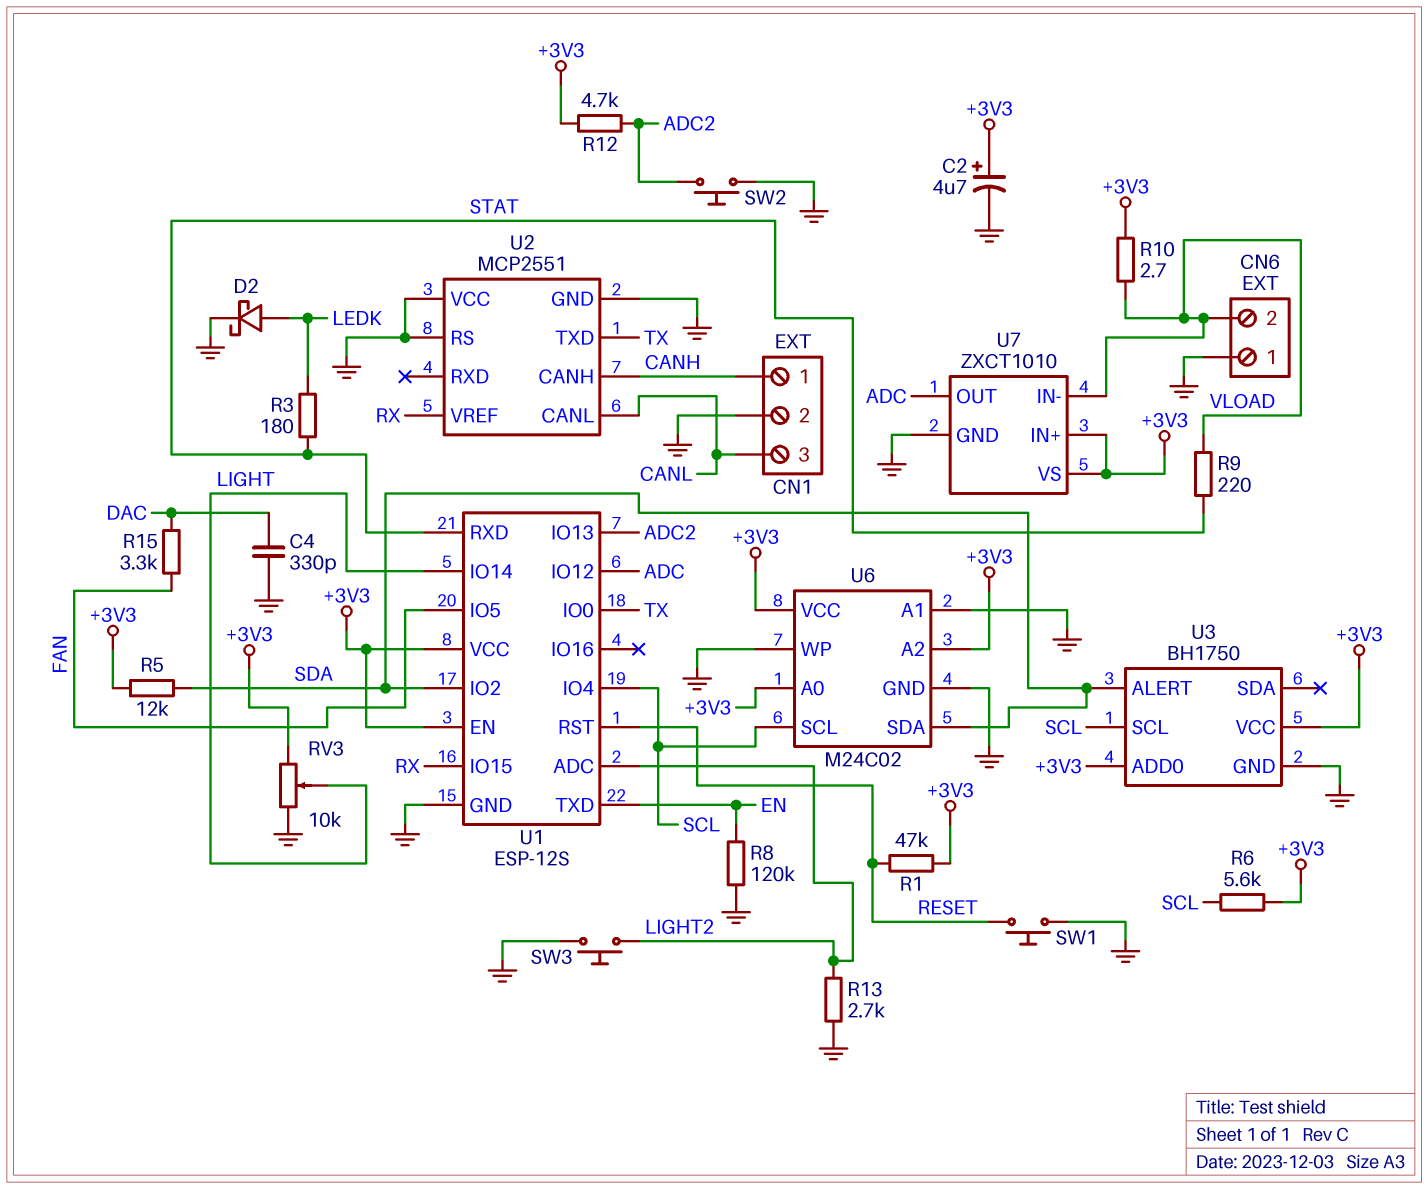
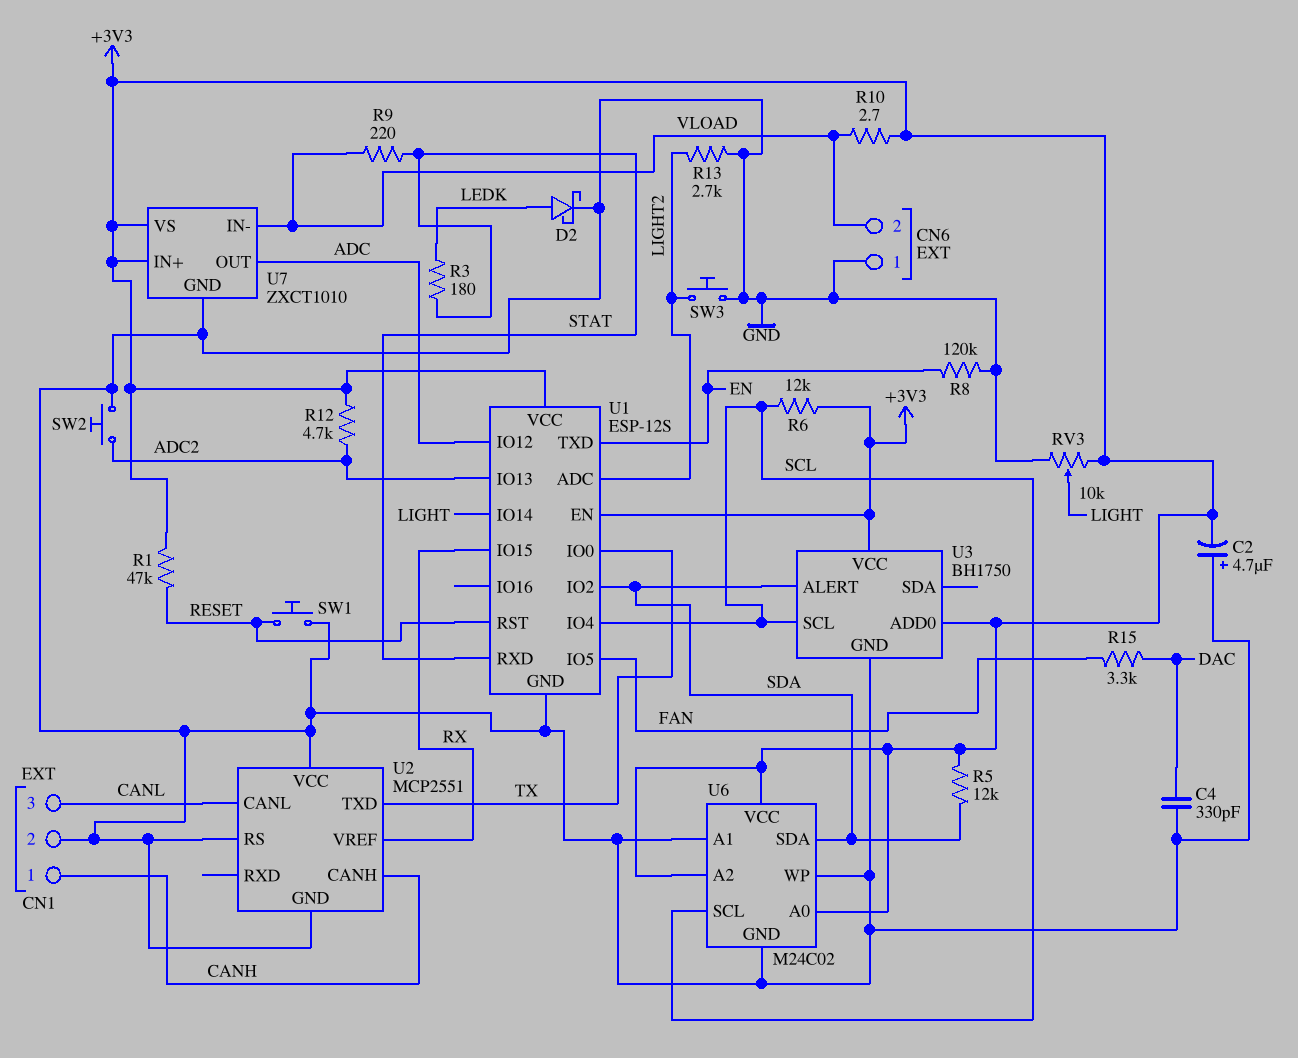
C2: 4.7uF (plus +3V3, minus GND) -> 4.7uF (plus GND, minus +3V3)
R6: 5.6k (+3V3, SCL) -> 12k (+3V3, SCL)

